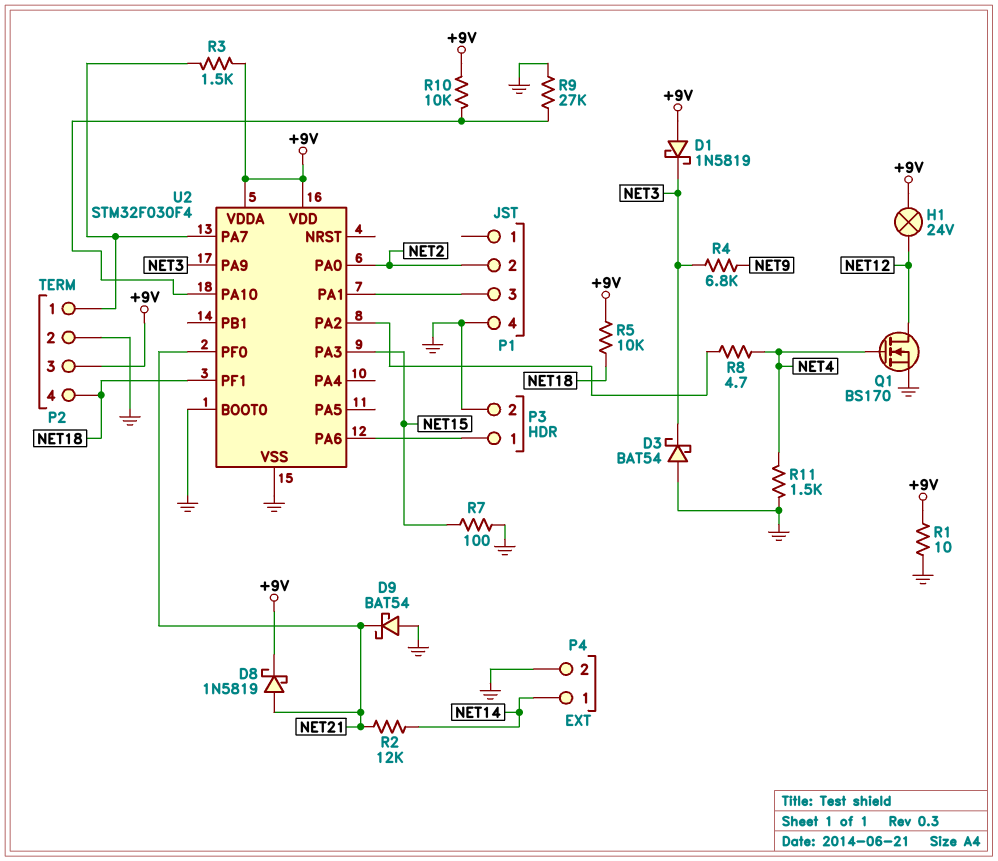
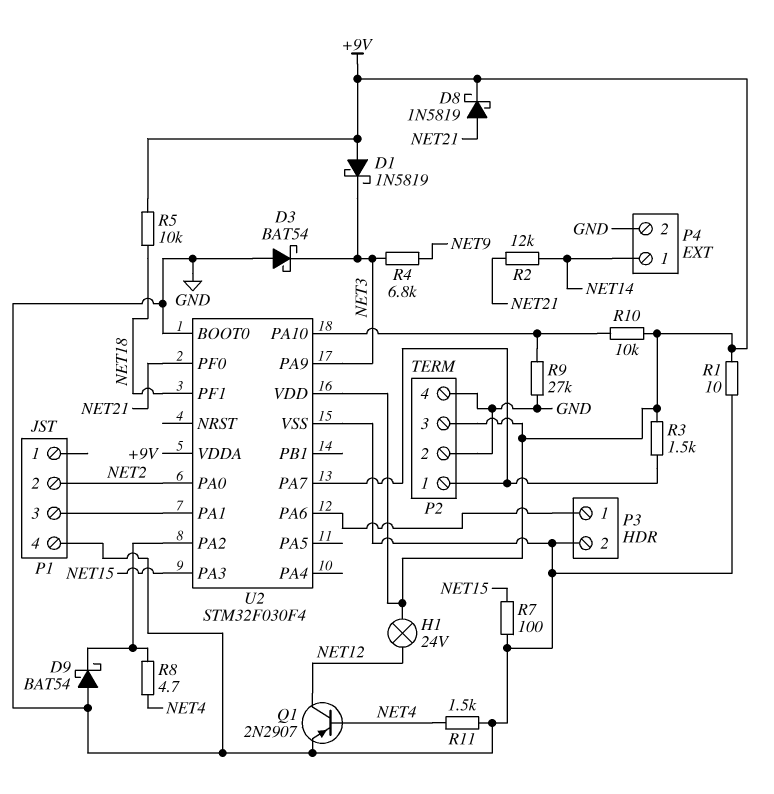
D9: schottky BAT54 (A GND, K NET21) -> schottky BAT54 (A GND, K U2/PA2)
P2 pin 4: NET18 -> GND
Q1: NMOS BS170 (G NET4, D NET12, S GND) -> PNP 2N2907 (B NET4, C NET12, E GND)

